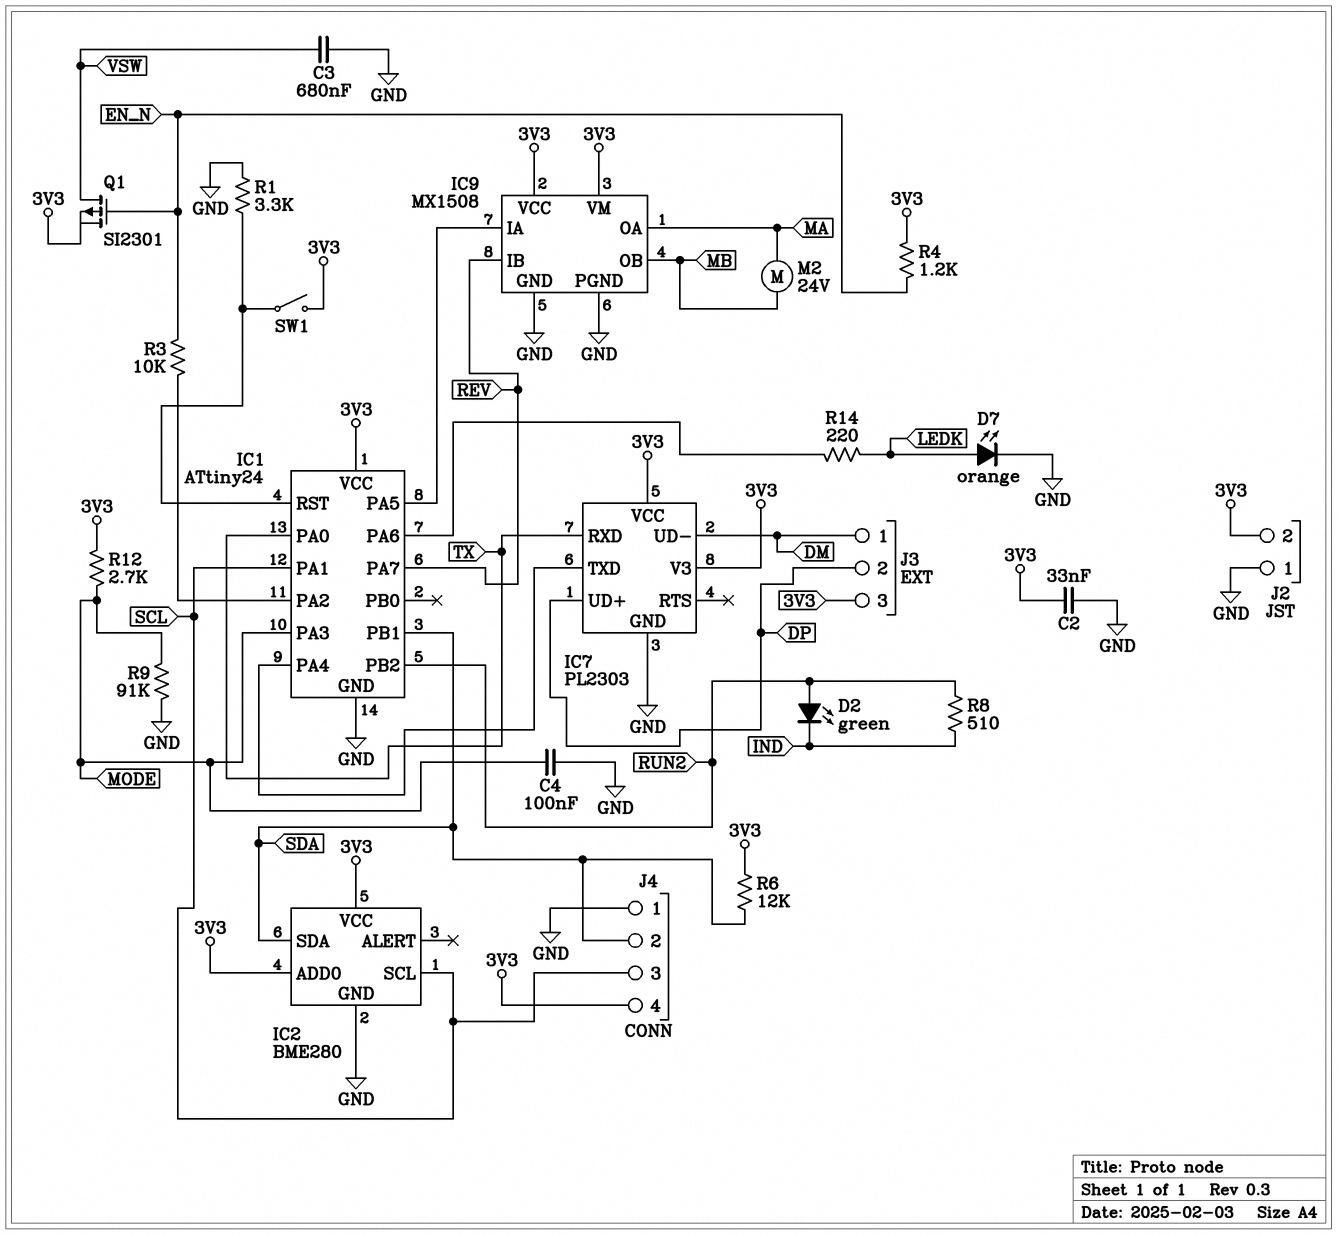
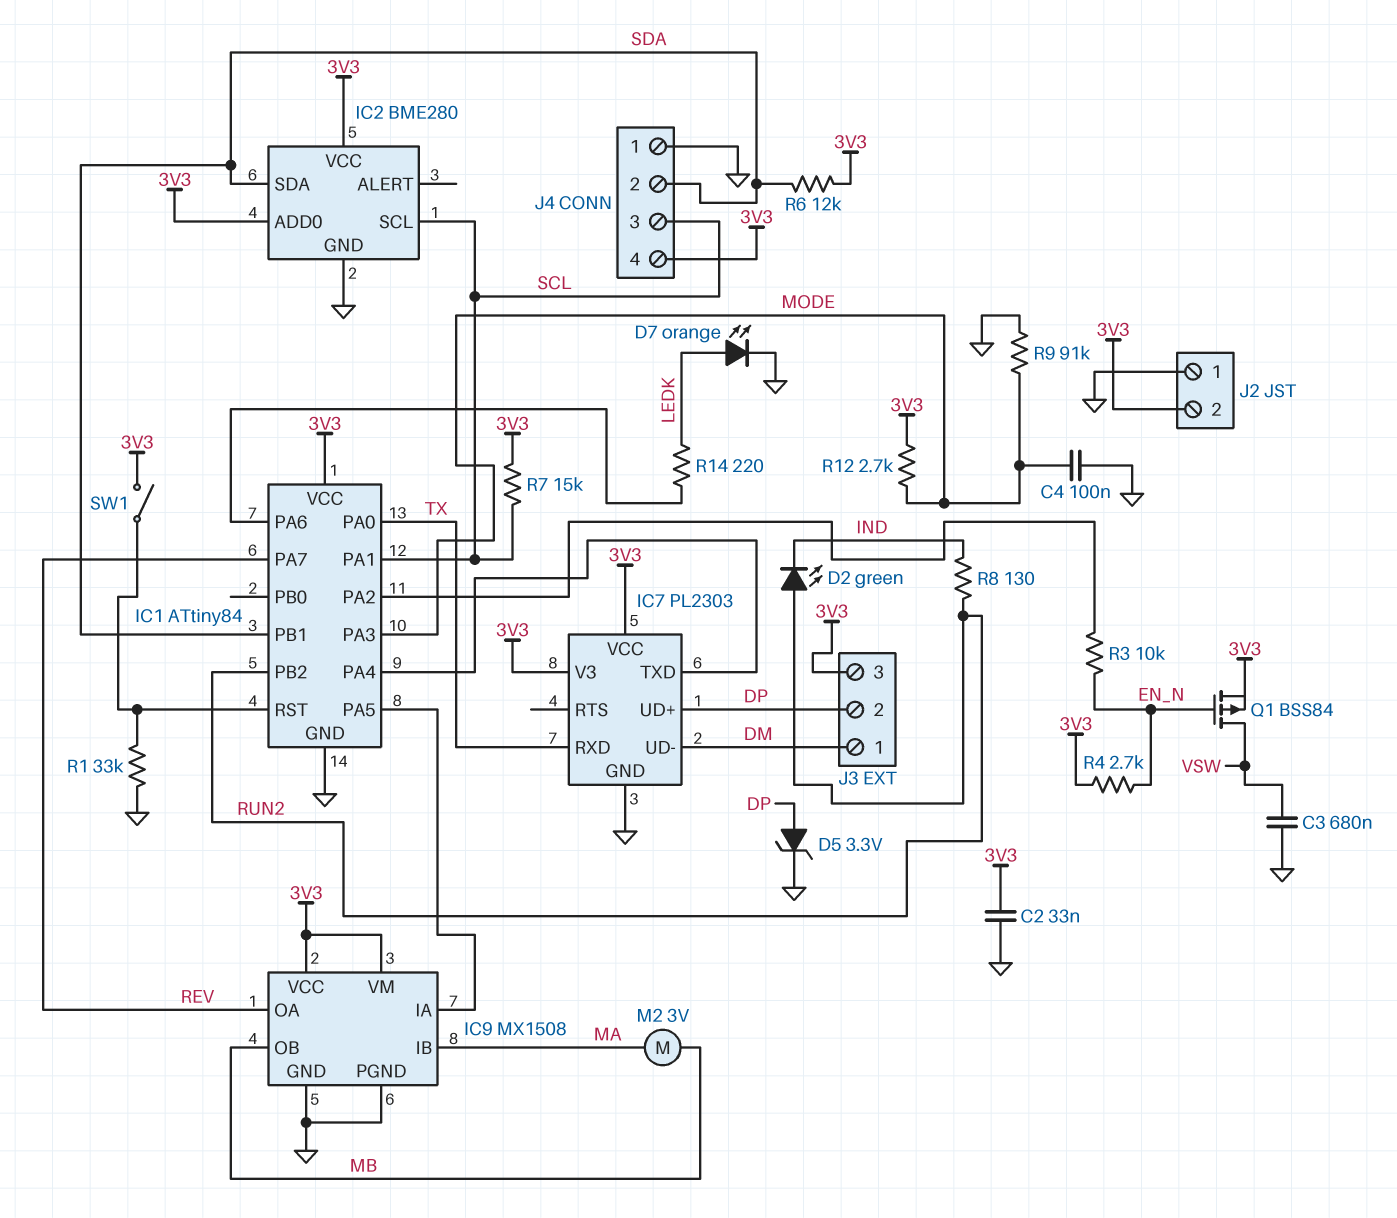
D5: none -> zener 3.3V (A DP, K GND)
IC1: ATtiny24 -> ATtiny84
IC9 pin IB: REV -> MA
IC9 pin OA: MA -> REV
M2: motor 24V (MA, MB) -> motor 3V (MA, MB)
Q1: PMOS SI2301 (G EN_N, D VSW, S 3V3) -> PMOS BSS84 (G EN_N, D VSW, S 3V3)
R1: 3.3k (GND, IC1/RST) -> 33k (GND, IC1/RST)
R4: 1.2k (3V3, EN_N) -> 2.7k (3V3, EN_N)
R7: none -> 15k (3V3, SCL)
R8: 510 (IND, RUN2) -> 130 (IND, RUN2)

